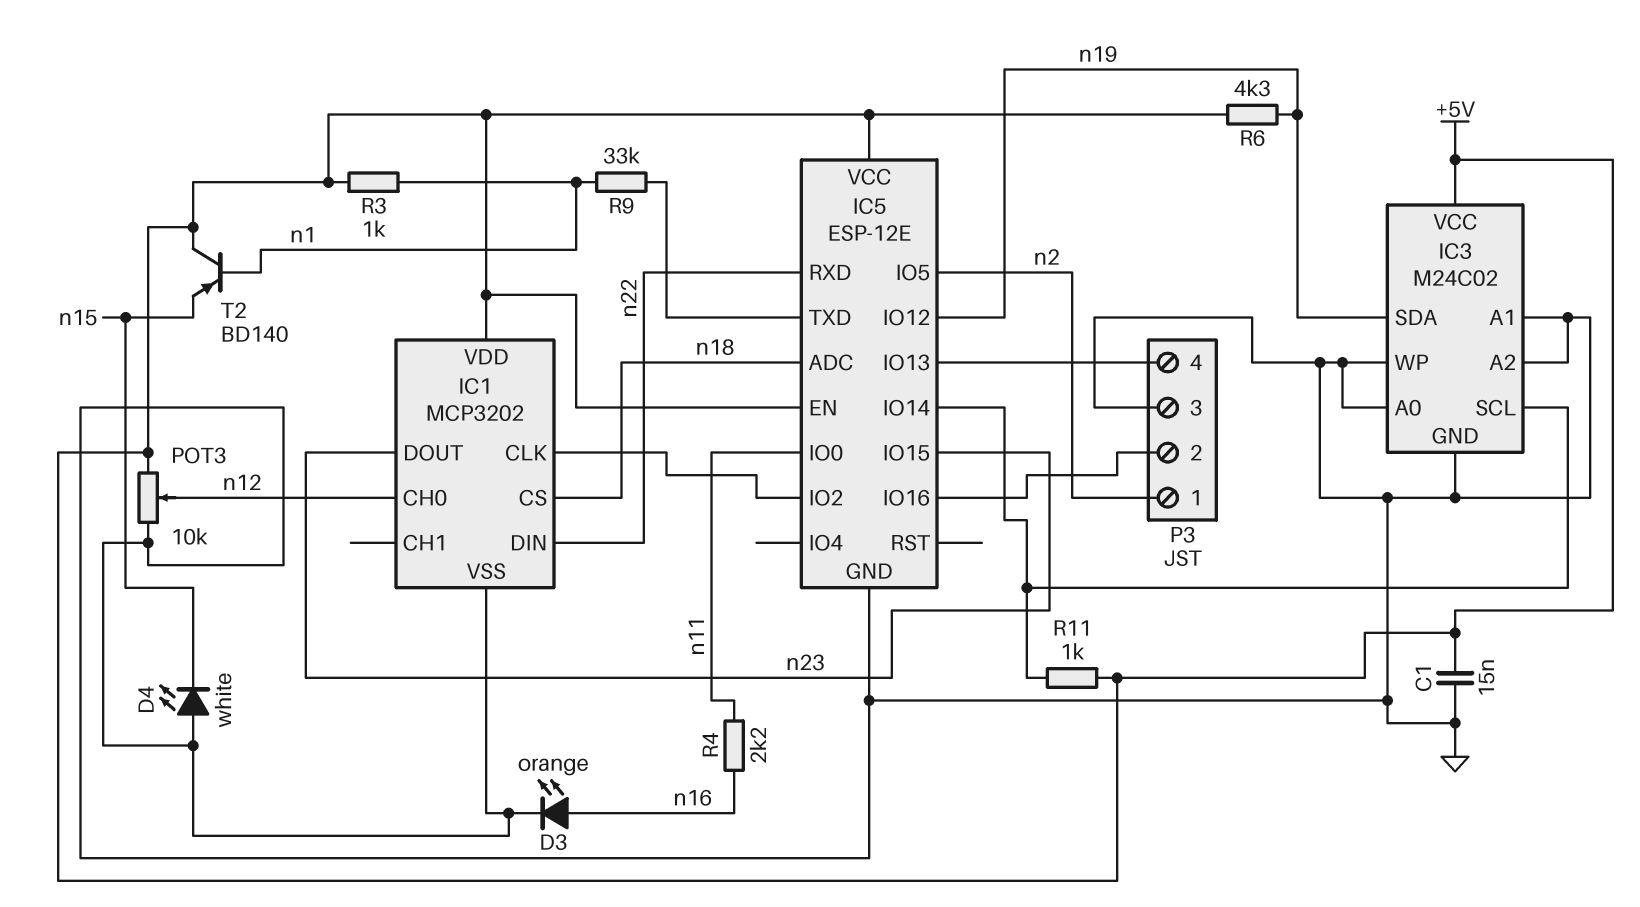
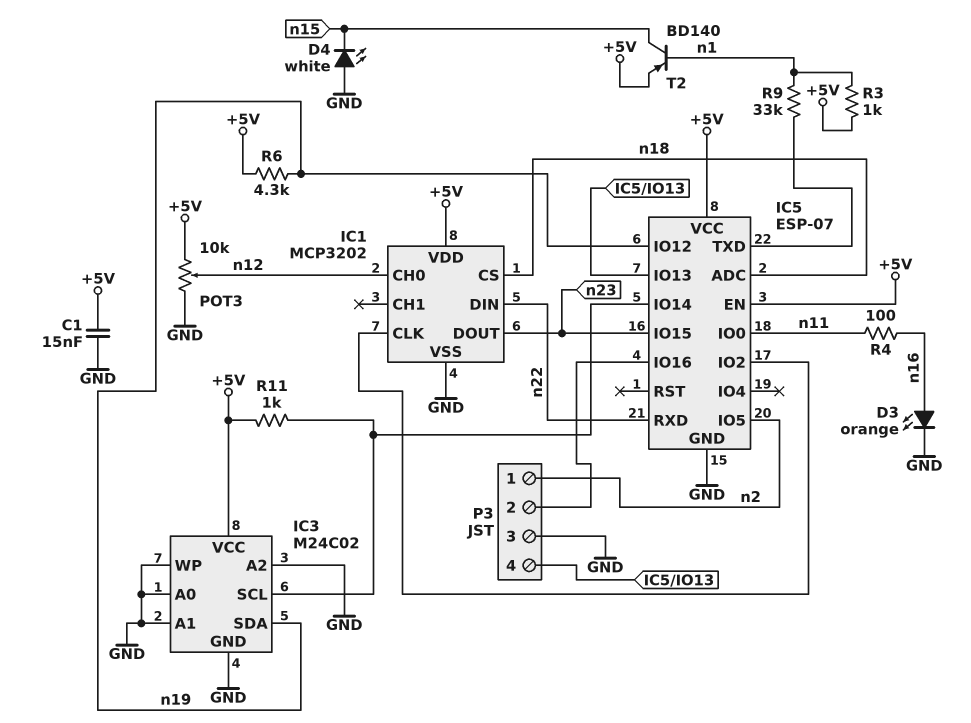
IC5: ESP-12E -> ESP-07
R4: 2.2k (n11, n16) -> 100 (n11, n16)
T2: PNP BD140 (B n1, C +5V, E n15) -> PNP BD140 (B n1, C n15, E +5V)

